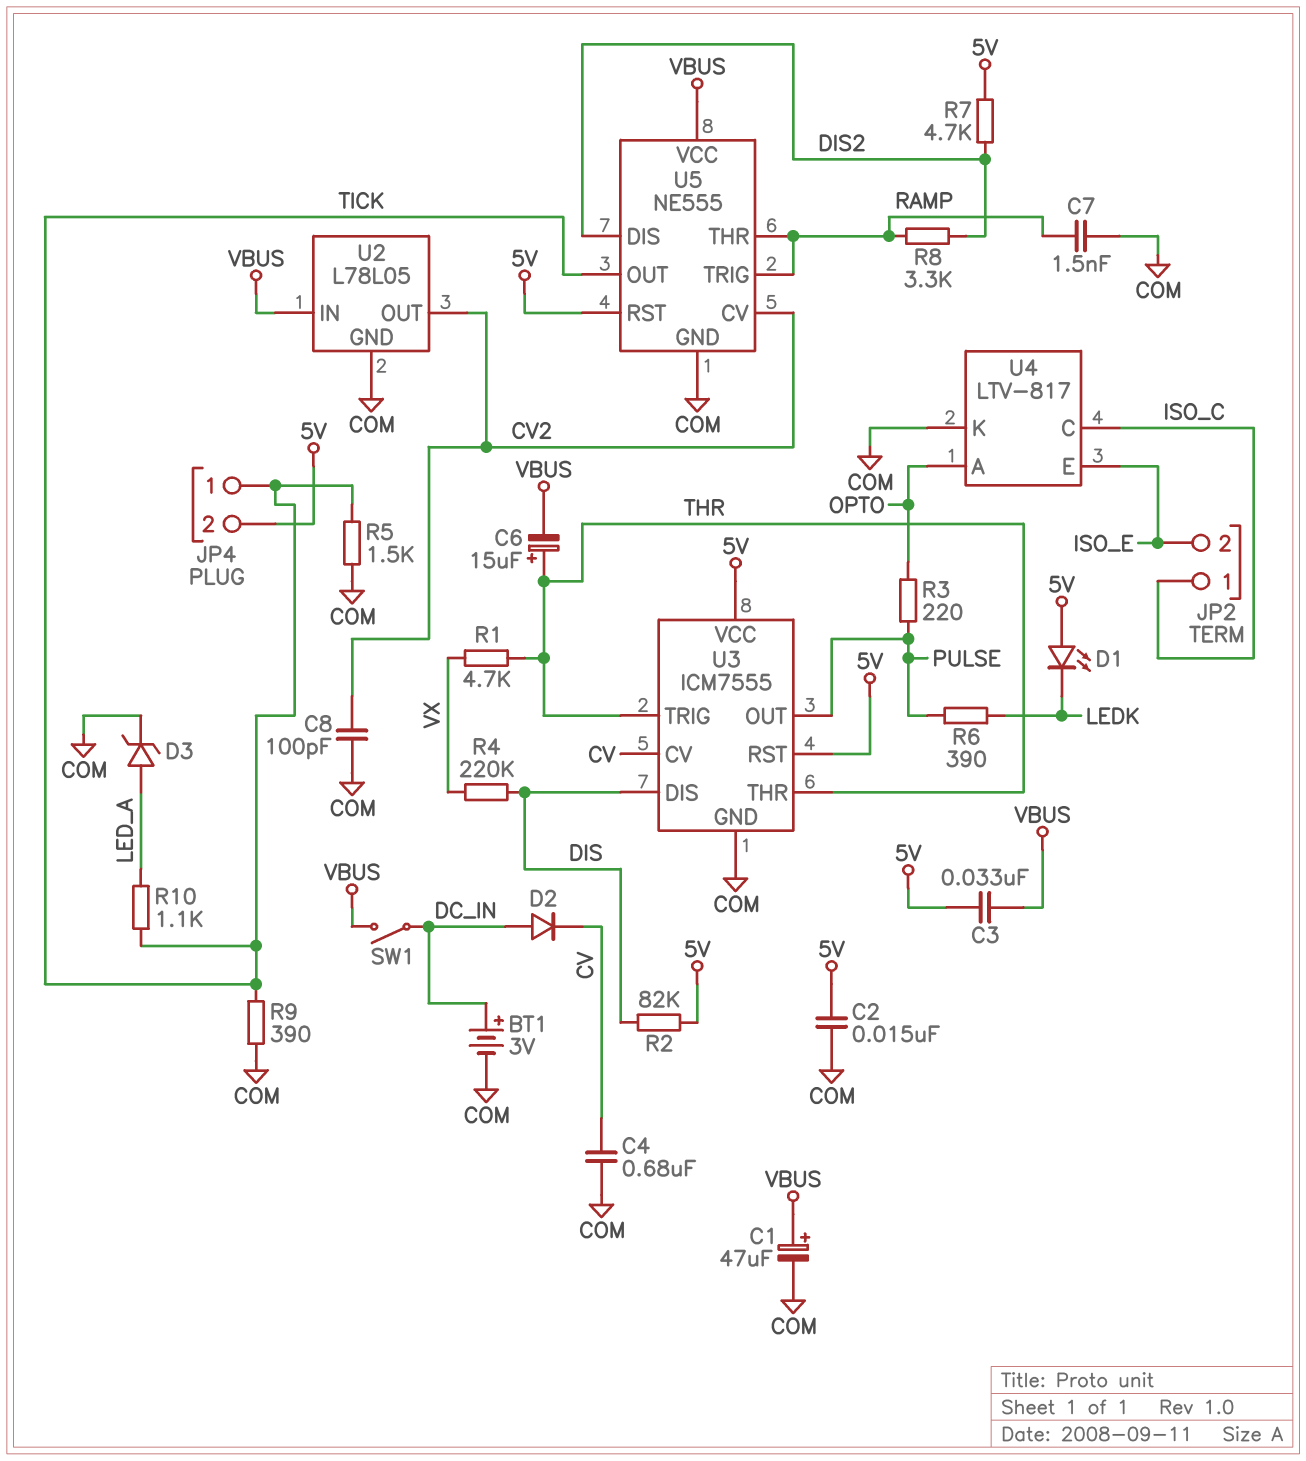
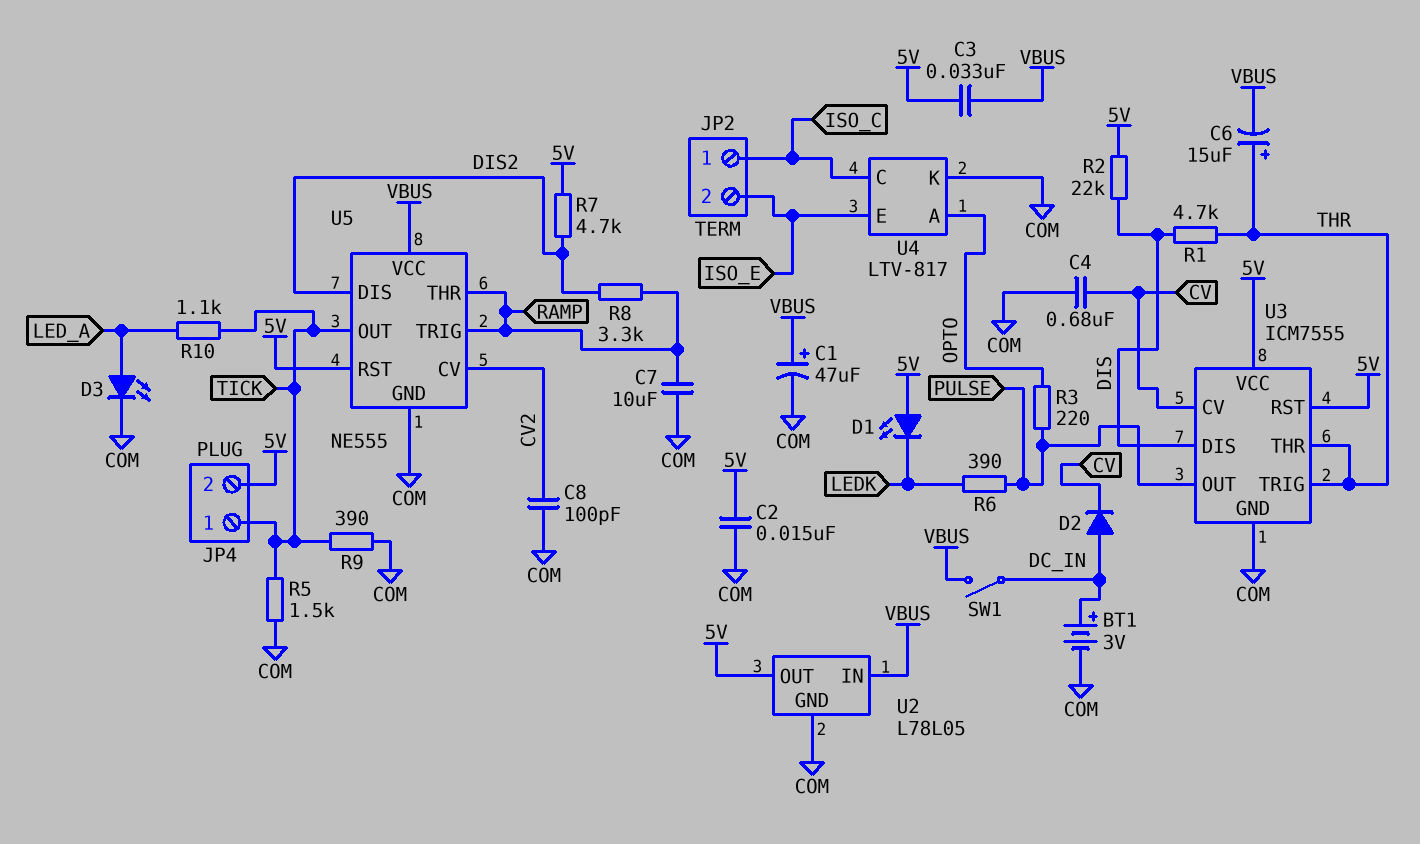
C7: 1.5nF (COM, RAMP) -> 10uF (COM, RAMP)
D3: zener (A LED_A, K COM) -> LED (A LED_A, K COM)
R1: 4.7k (THR, VX) -> 4.7k (DIS, THR)
R2: 82k (5V, DIS) -> 22k (5V, DIS)
R4: 220k (DIS, VX) -> none
U2 pin OUT: CV2 -> 5V

